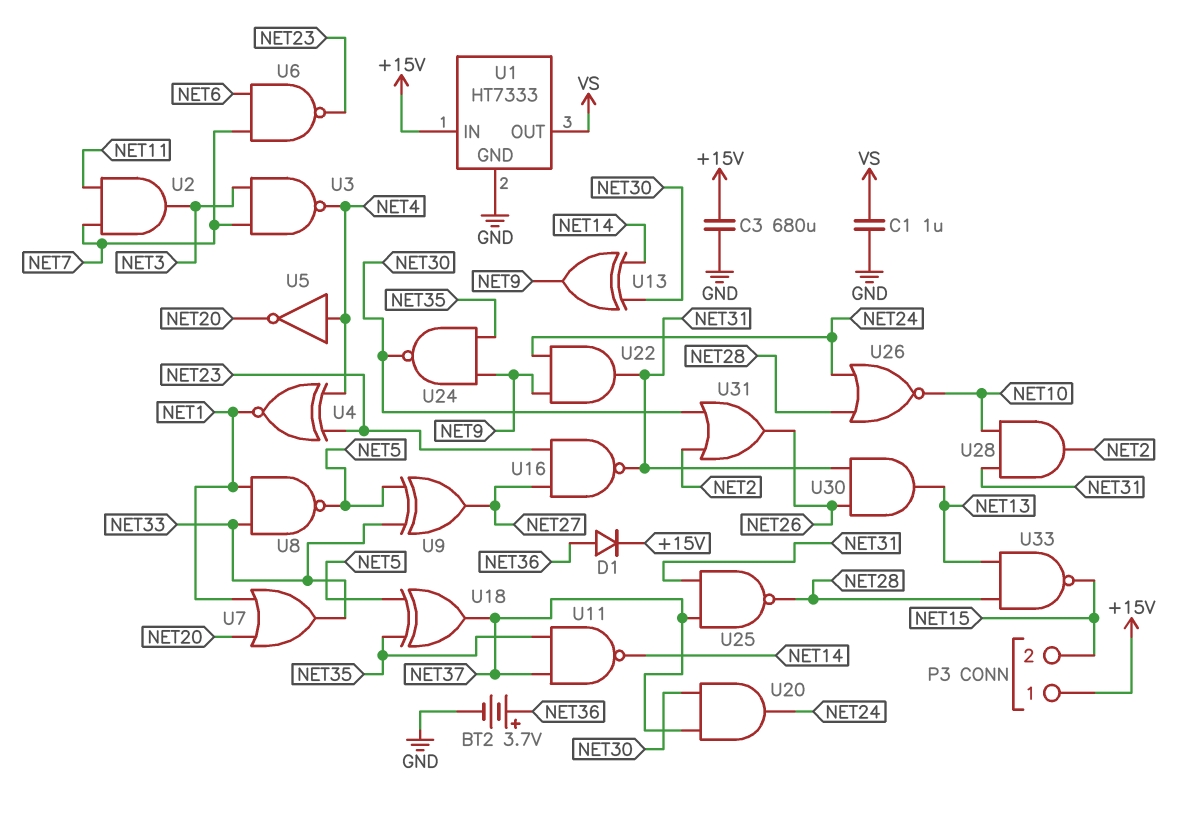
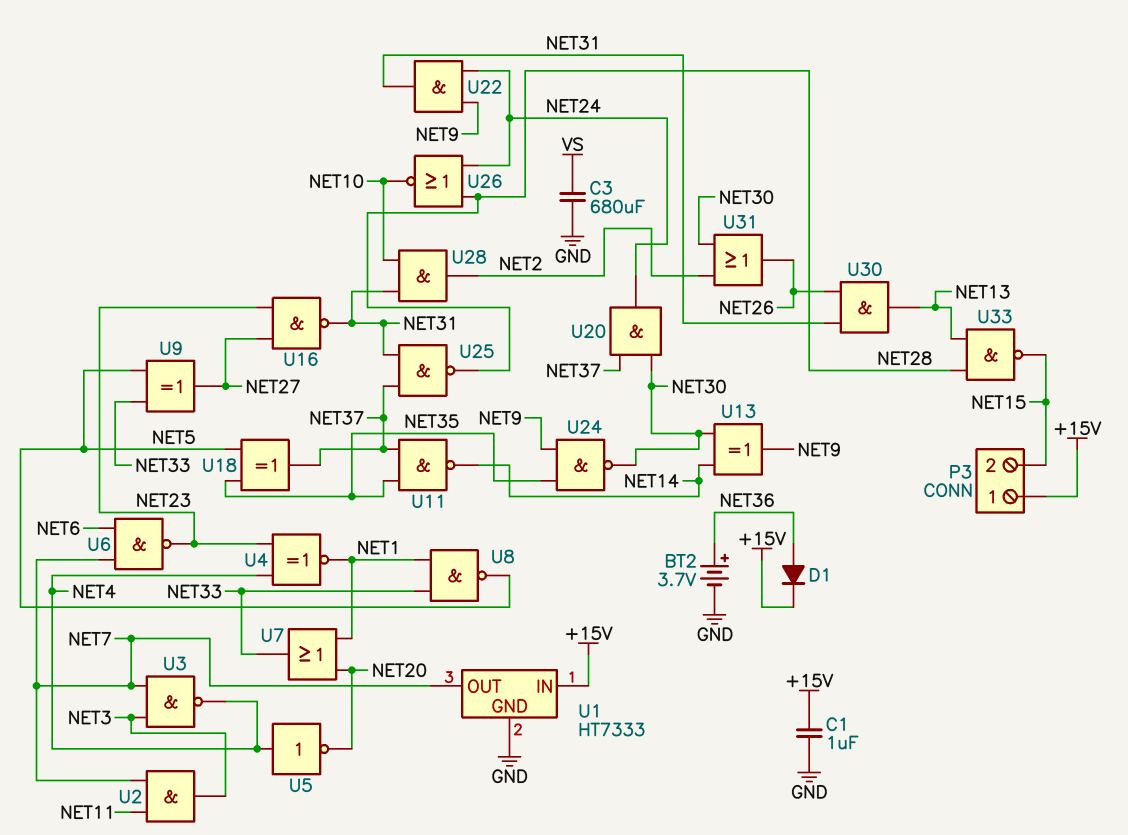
C1: 1uF (GND, VS) -> 1uF (+15V, GND)
C3: 680uF (+15V, GND) -> 680uF (GND, VS)
U1 pin OUT: VS -> NET7

